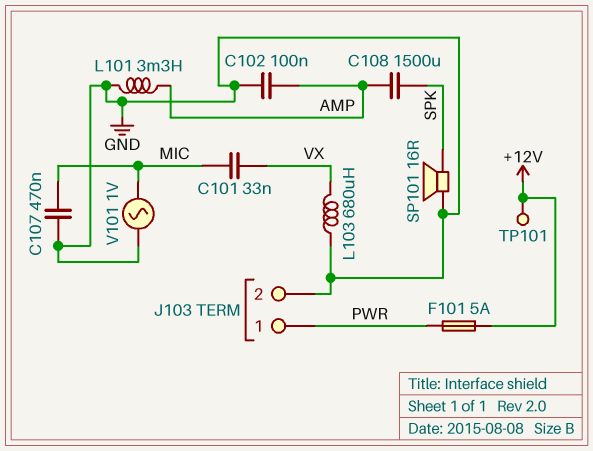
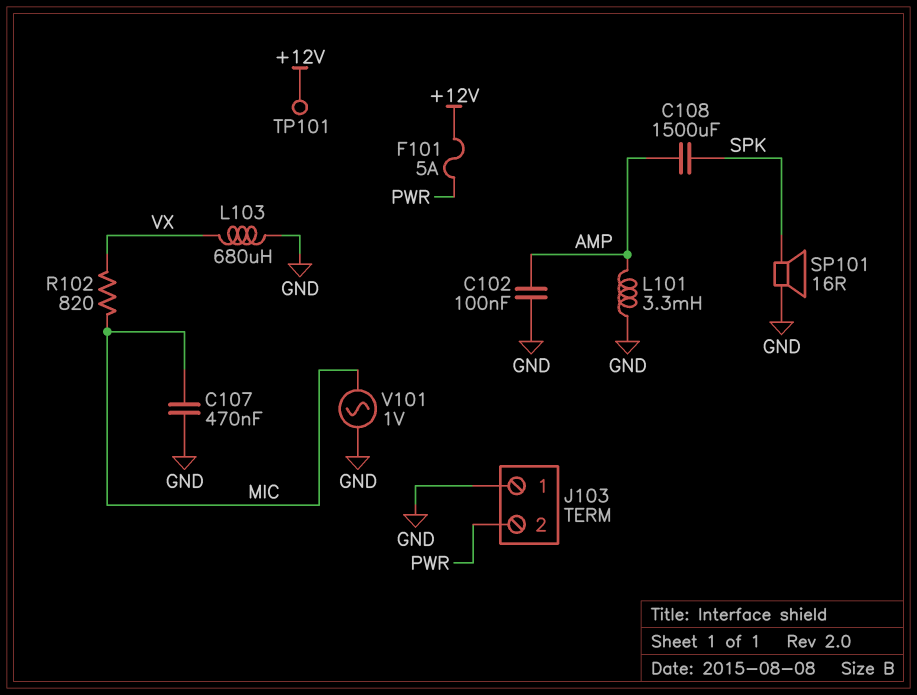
C101: 33nF (MIC, VX) -> none
J103 pin 1: PWR -> GND
J103 pin 2: GND -> PWR
R102: none -> 820 (MIC, VX)

